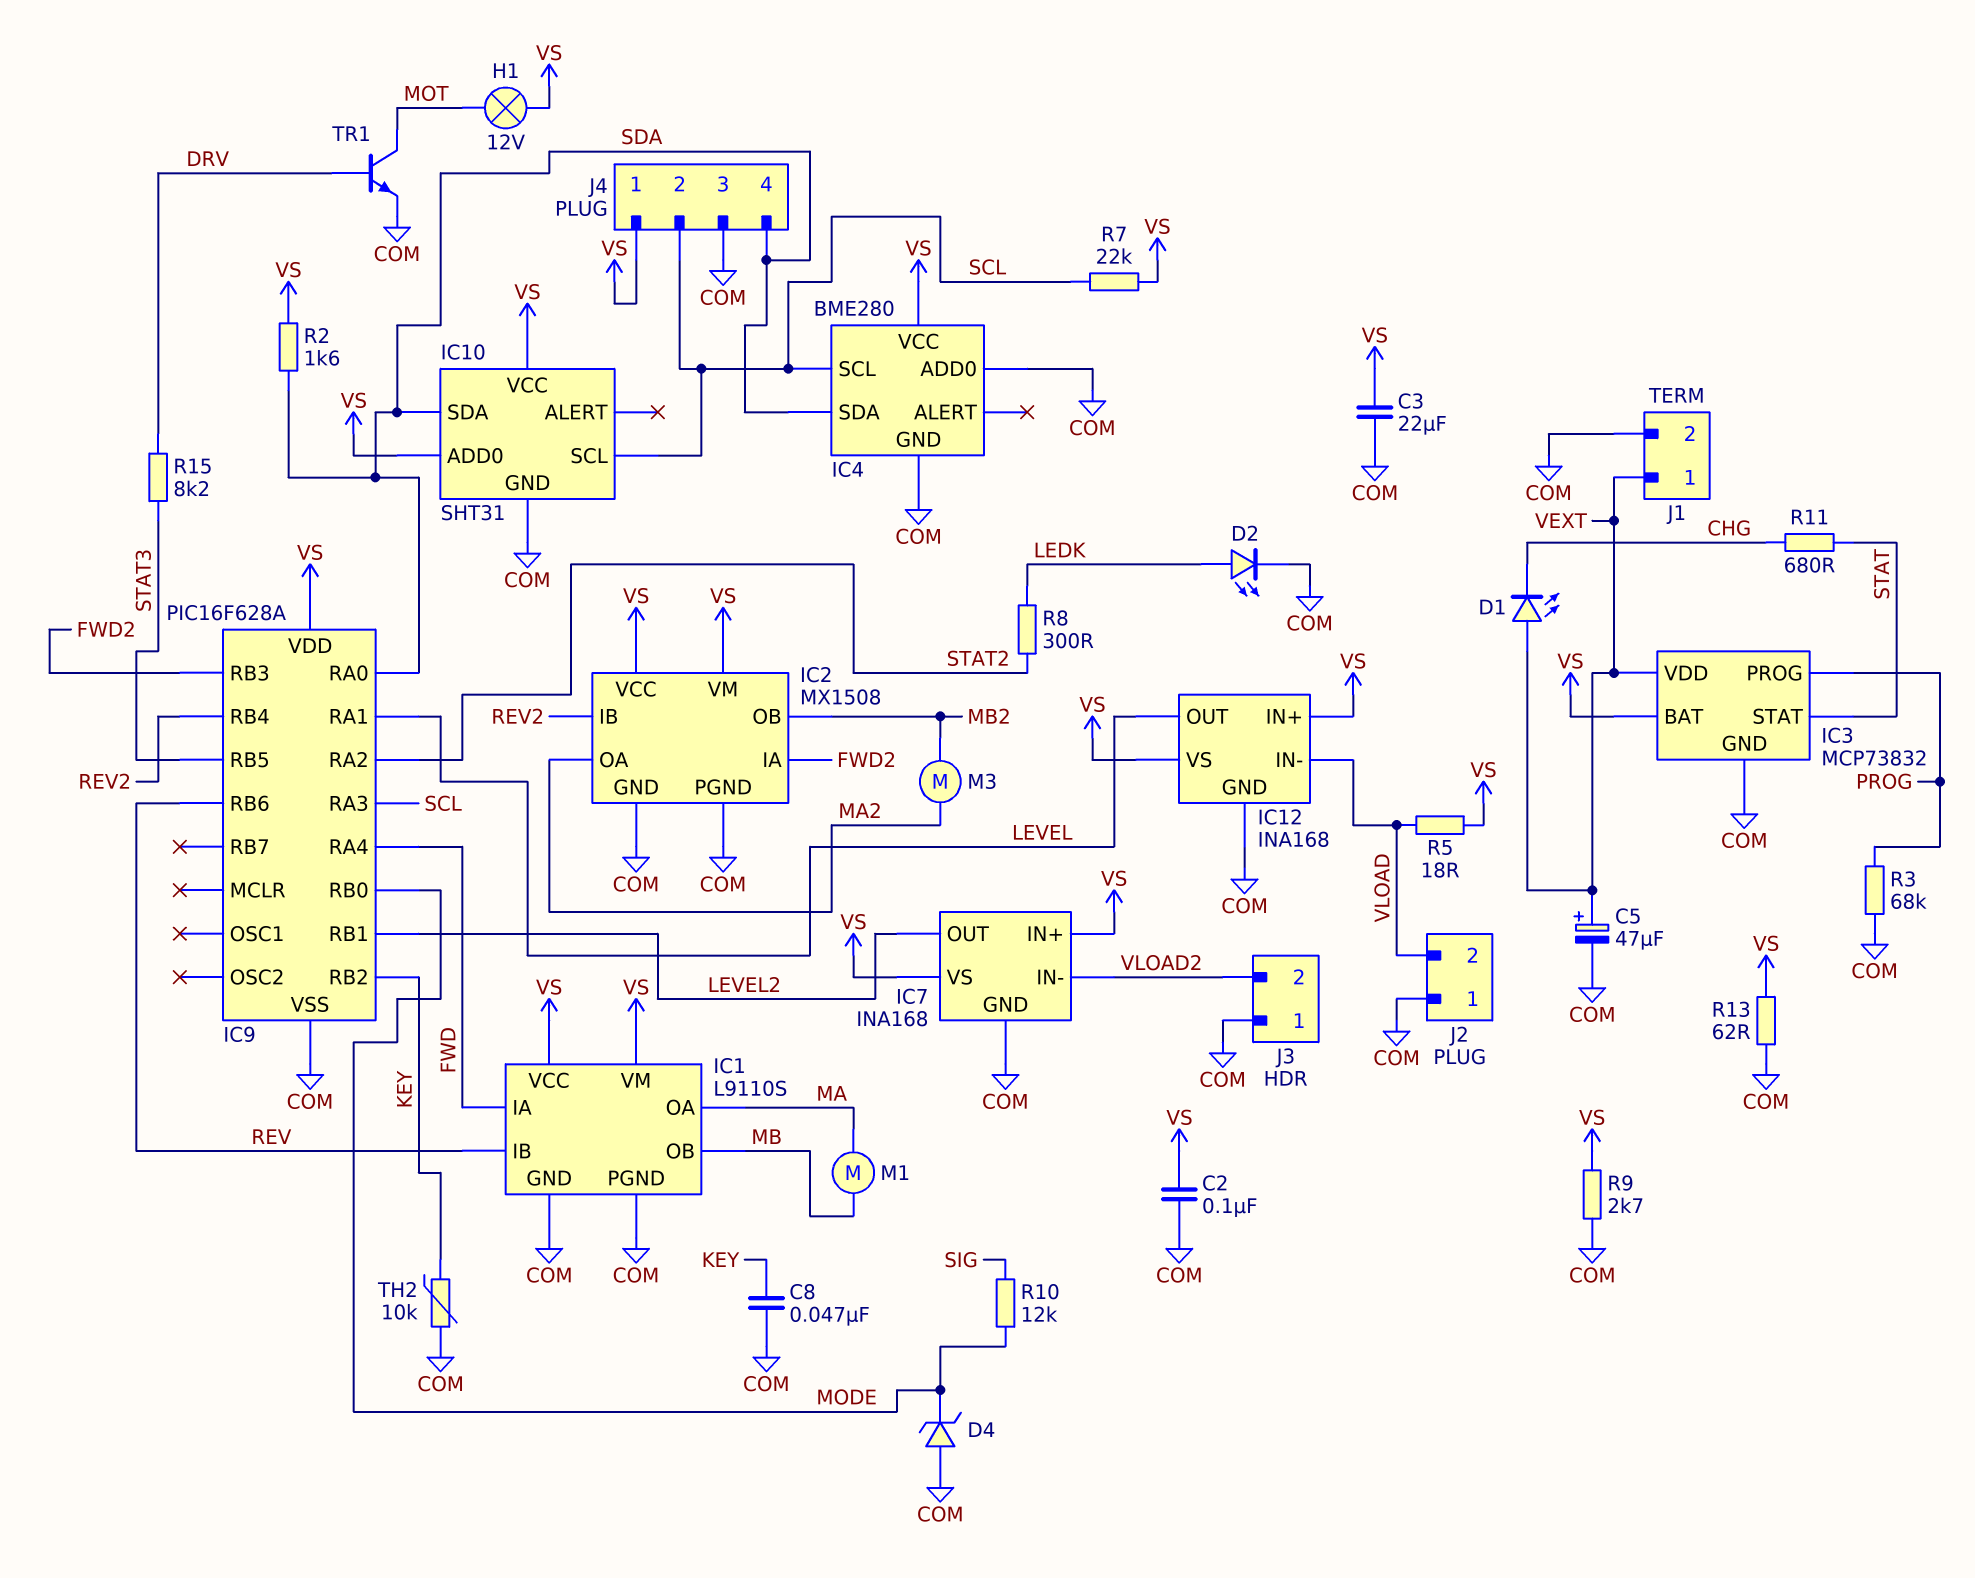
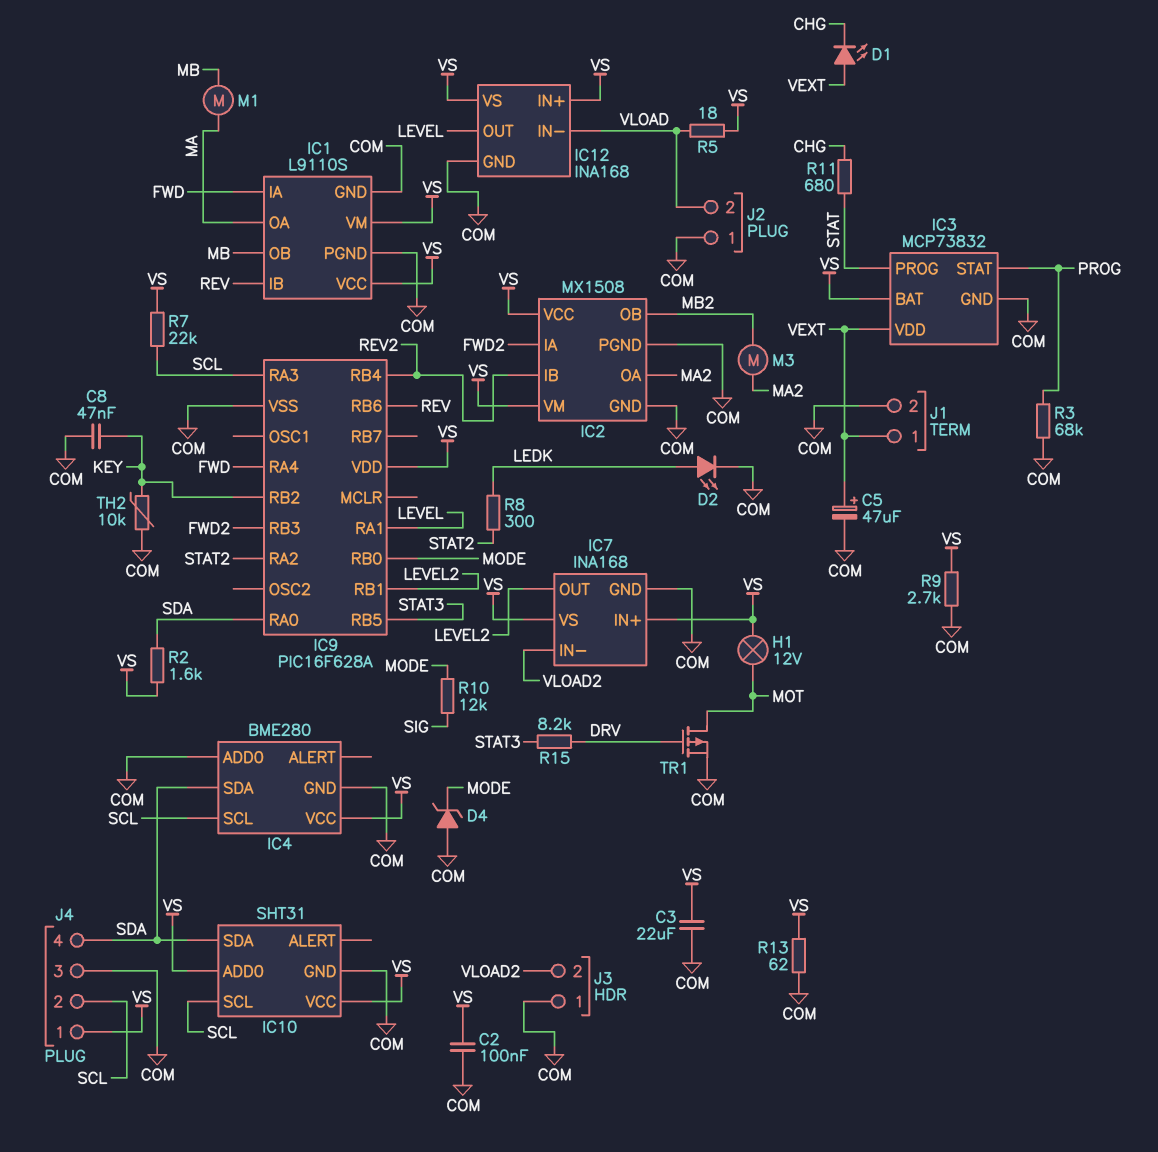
IC3 pin PROG: PROG -> STAT
IC3 pin STAT: STAT -> PROG
TR1: NPN (B DRV, C MOT, E COM) -> PMOS (G DRV, D MOT, S COM)

